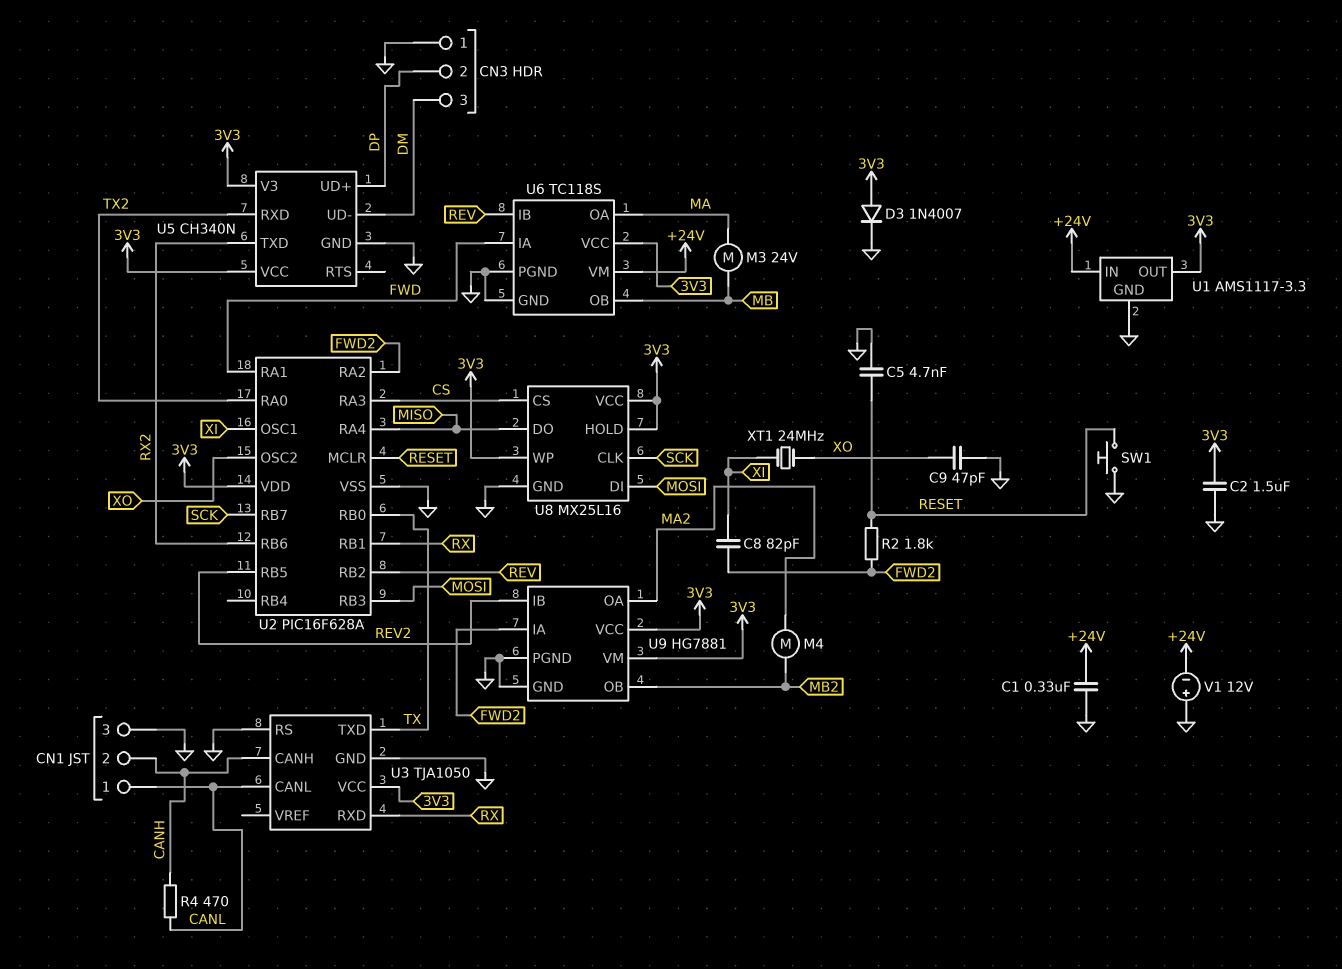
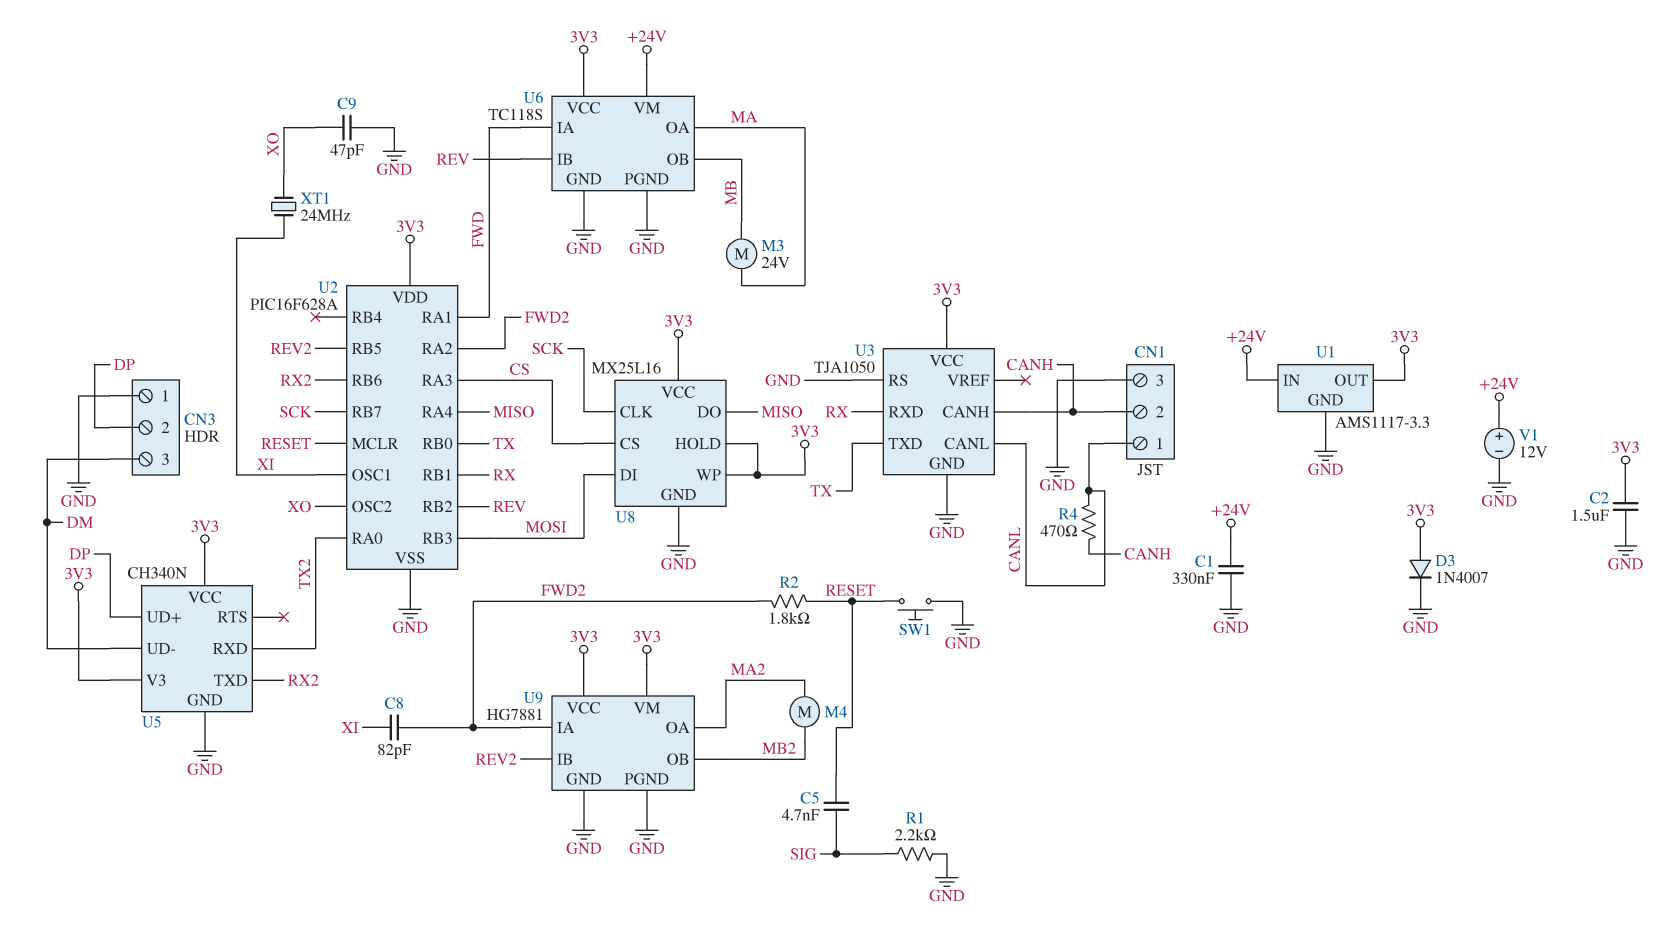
C5: 4.7nF (GND, RESET) -> 4.7nF (RESET, SIG)
R1: none -> 2.2k (GND, SIG)
V1: 12V (plus GND, minus +24V) -> 12V (plus +24V, minus GND)

